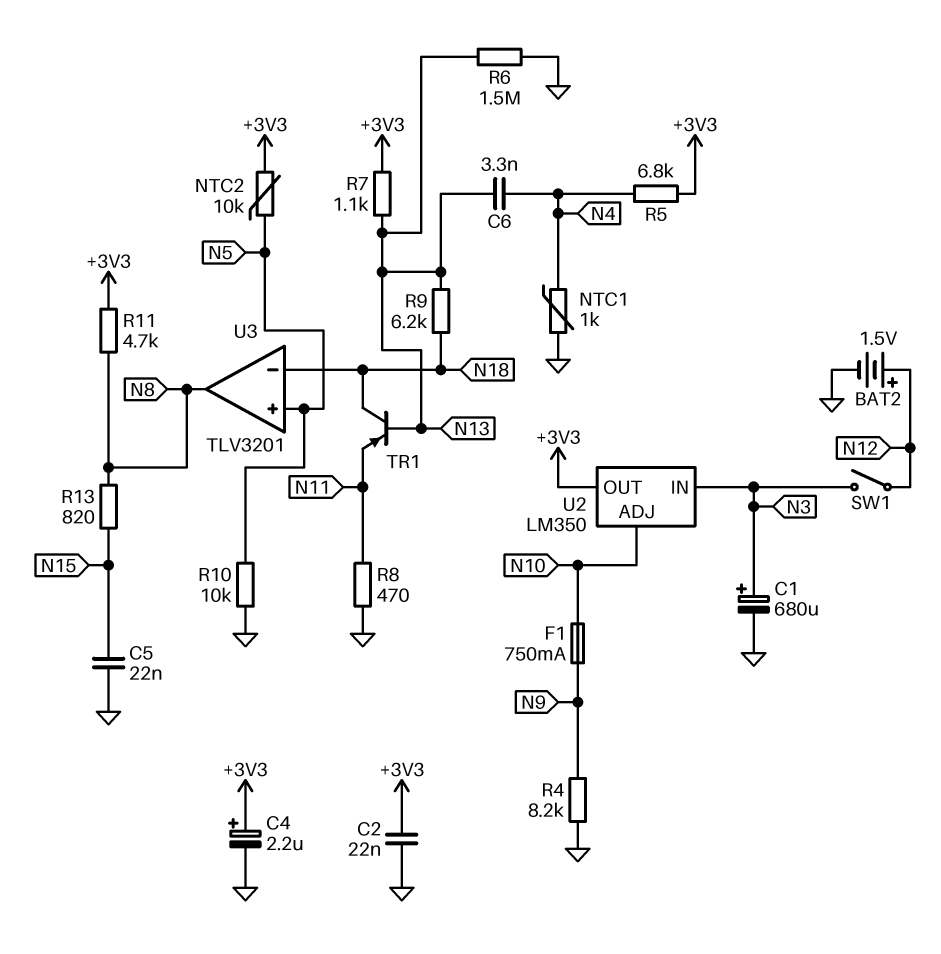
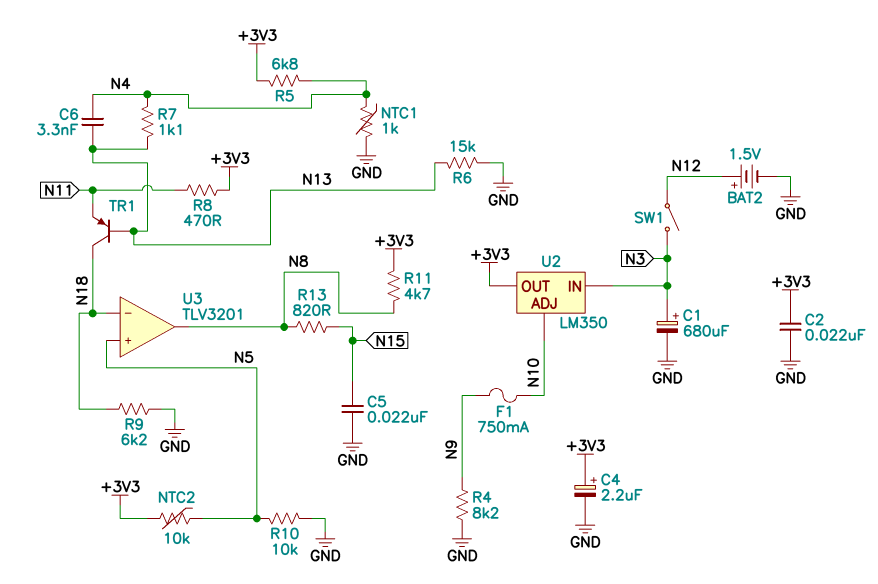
R6: 1.5M (GND, N13) -> 15k (GND, N13)
R7: 1.1k (+3V3, N13) -> 1.1k (N4, N13)
R8: 470 (GND, N11) -> 470 (+3V3, N11)
R9: 6.2k (N13, N18) -> 6.2k (GND, N18)

